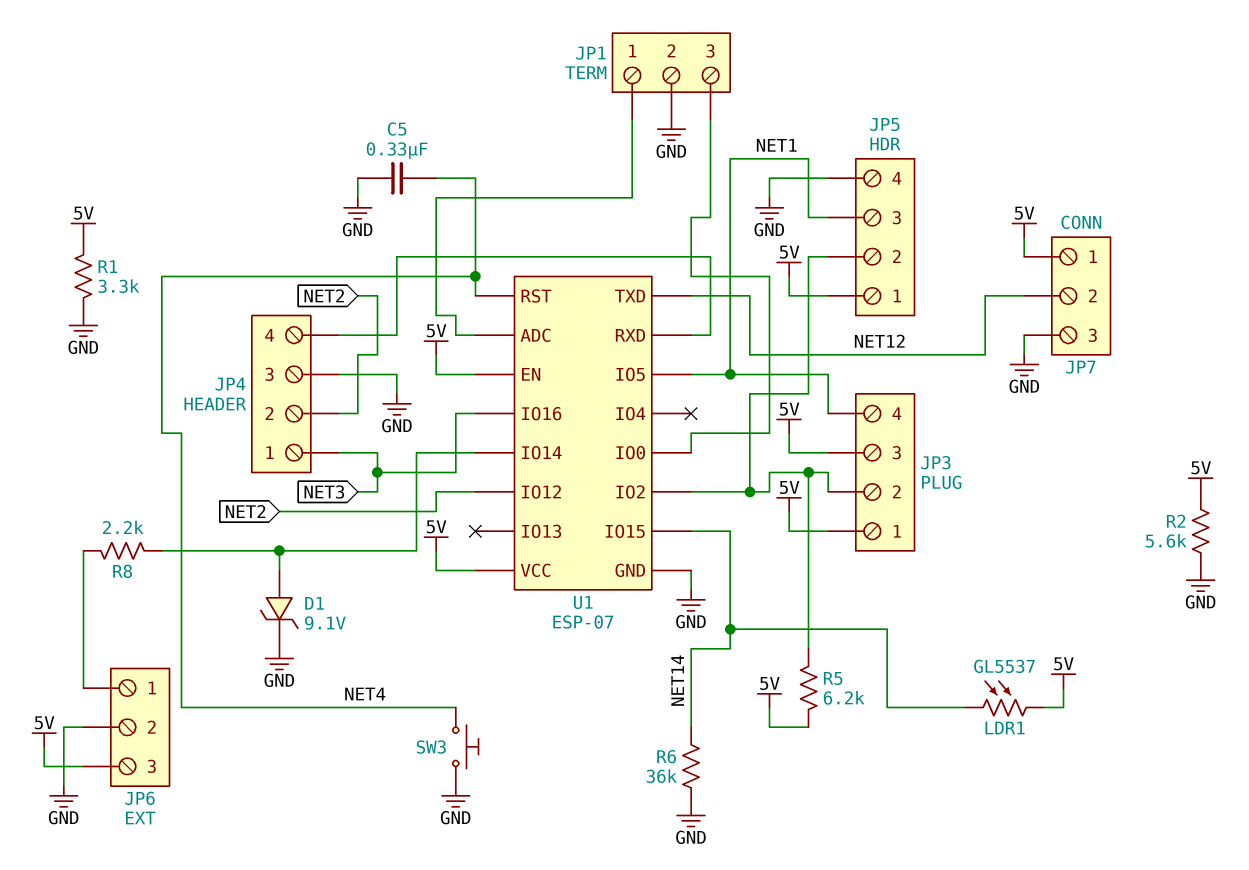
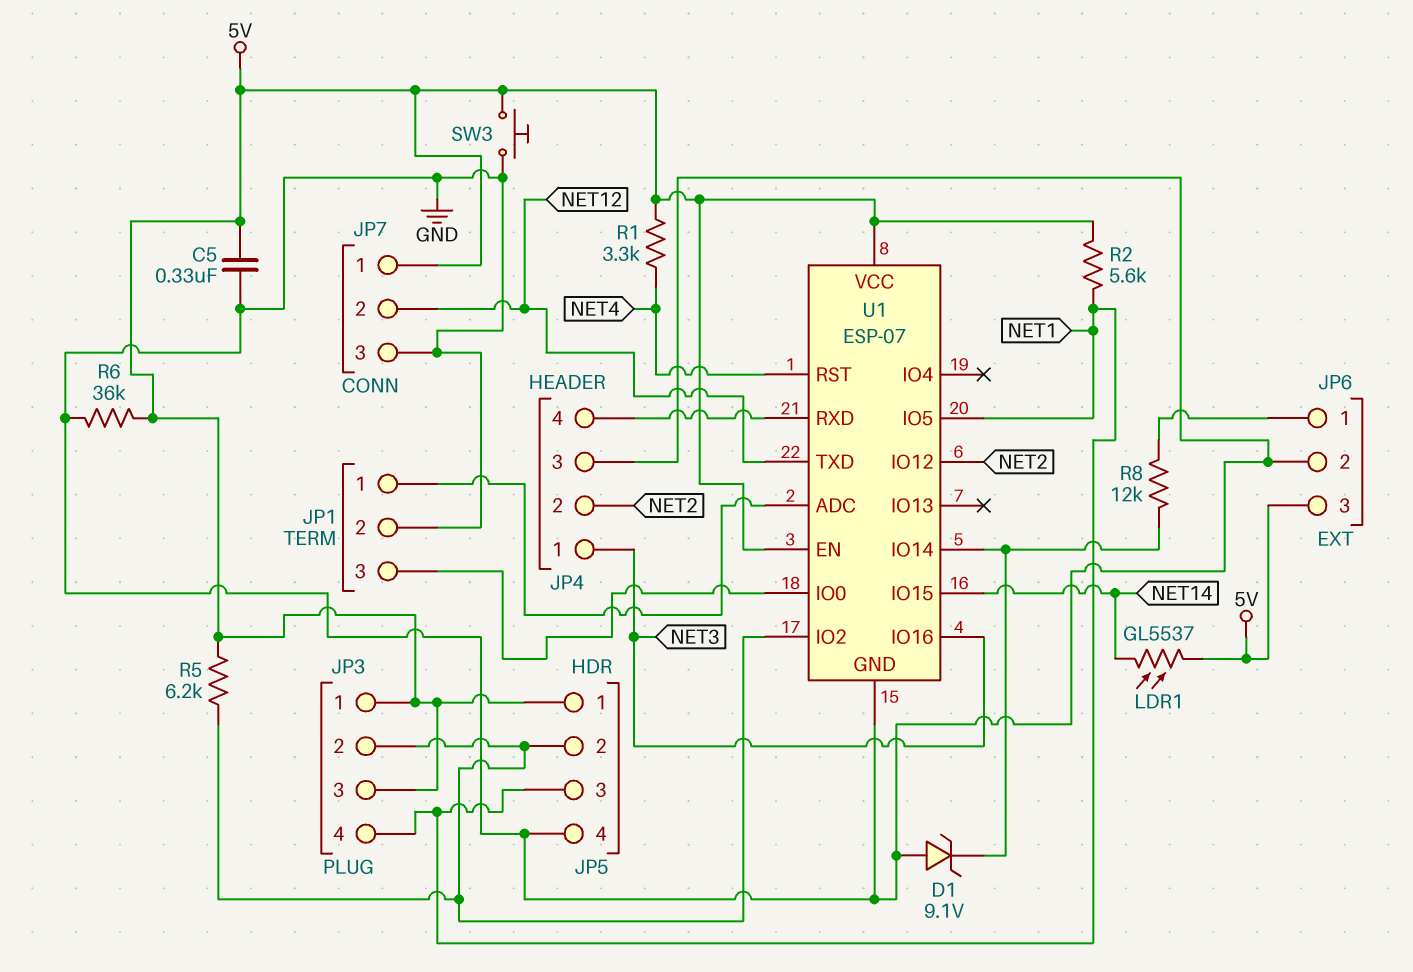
C5: 330nF (GND, NET4) -> 330nF (5V, GND)
D1: zener 9.1V (A U1/IO14, K GND) -> zener 9.1V (A GND, K U1/IO14)
R1: 3.3k (5V, GND) -> 3.3k (5V, NET4)
R2: 5.6k (5V, GND) -> 5.6k (5V, NET1)
R6: 36k (GND, NET14) -> 36k (5V, GND)
R8: 2.2k (JP6/1, U1/IO14) -> 12k (JP6/1, U1/IO14)
SW3: button (GND, NET4) -> button (5V, GND)

